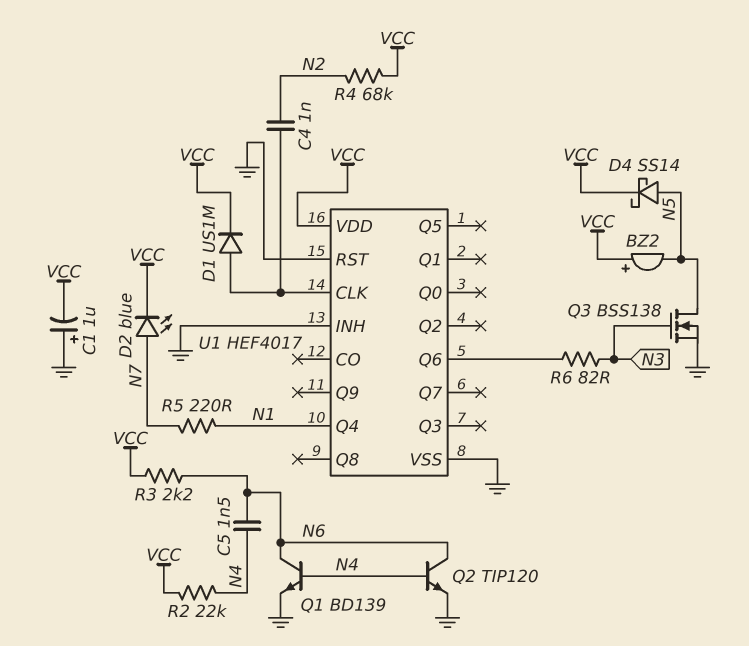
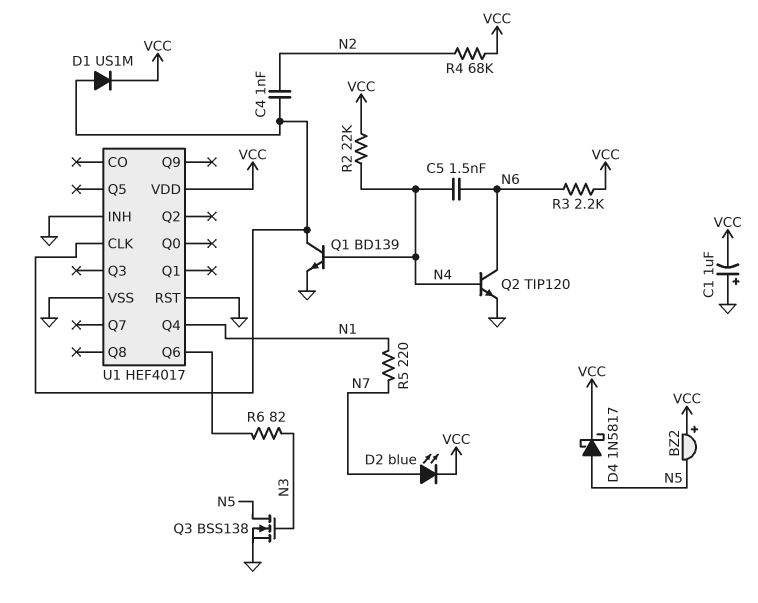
D4: schottky SS14 (A N5, K VCC) -> schottky 1N5817 (A N5, K VCC)
Q1: NPN BD139 (B N4, C N6, E GND) -> NPN BD139 (B N4, C U1/CLK, E GND)

